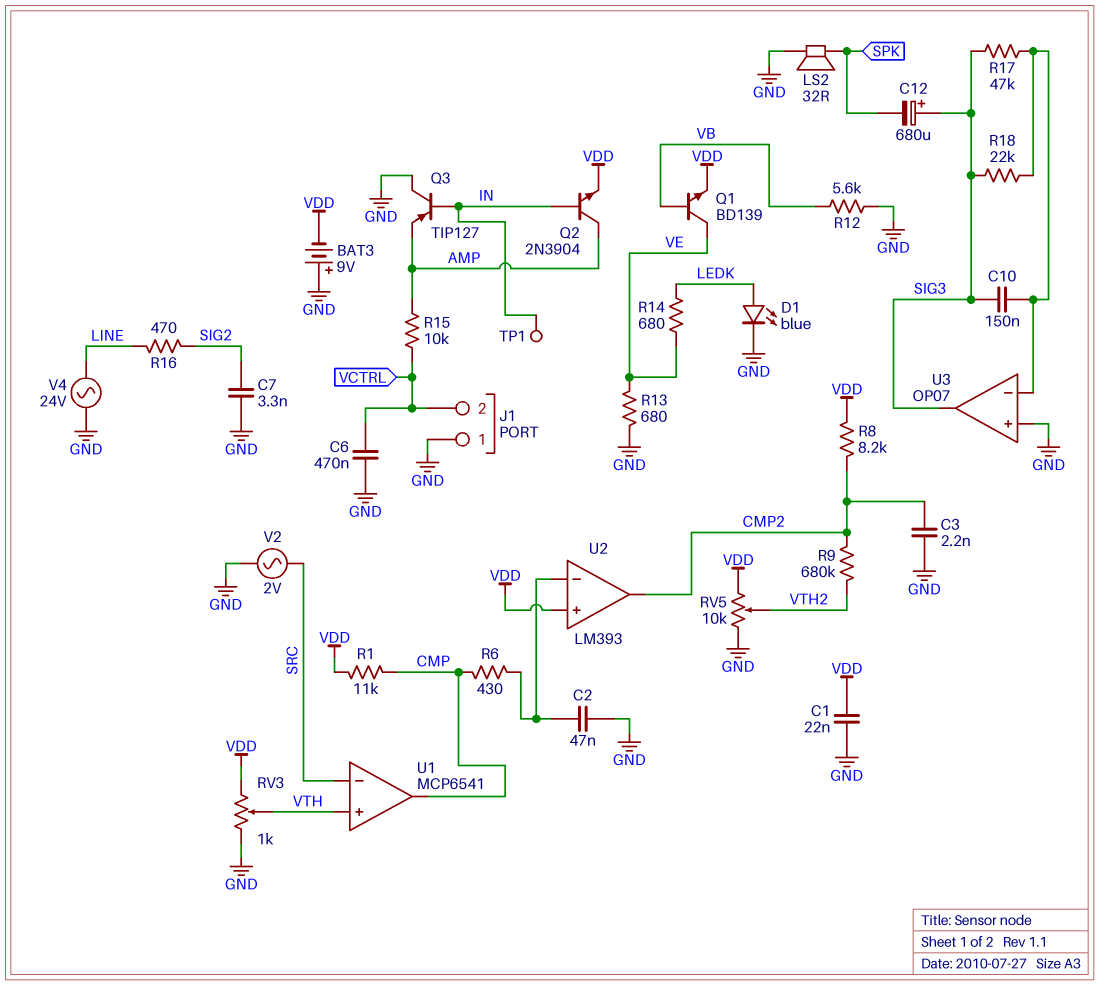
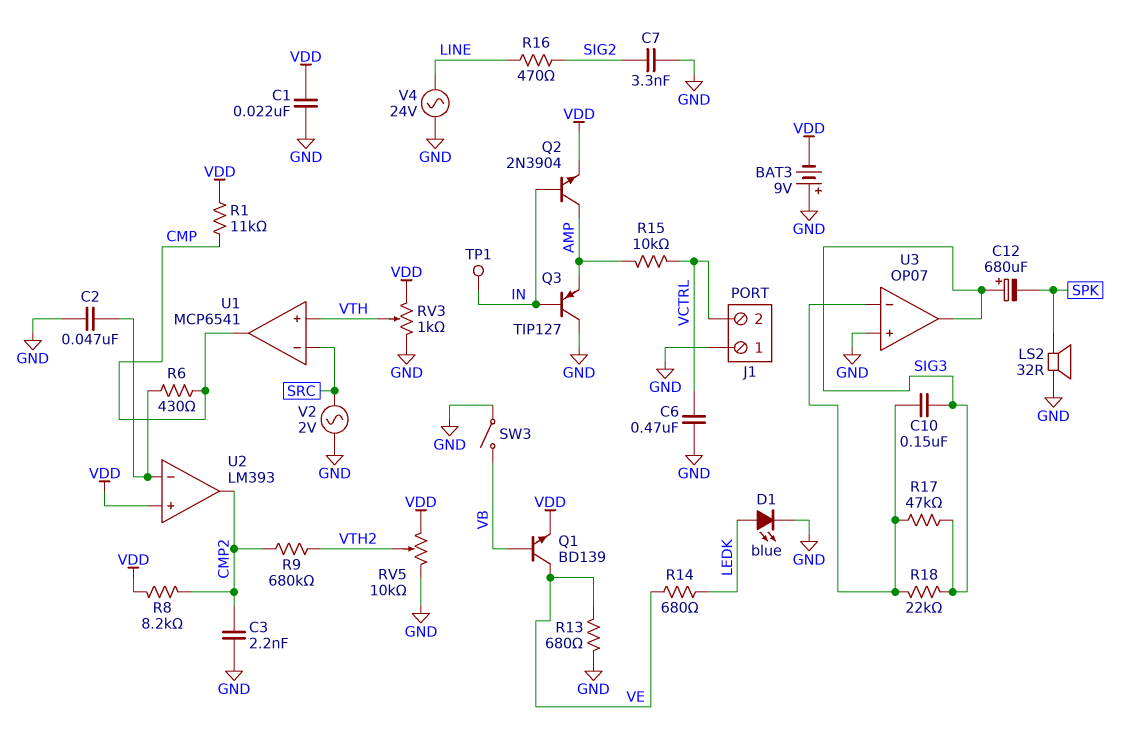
R12: 5.6k (GND, VB) -> none
SW3: none -> switch (GND, VB)

